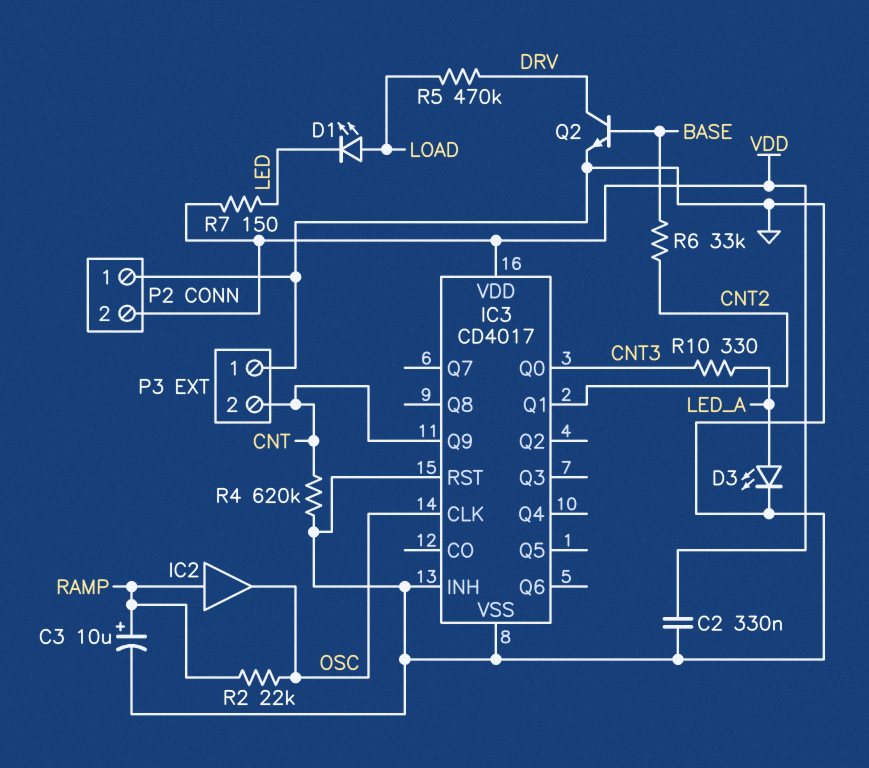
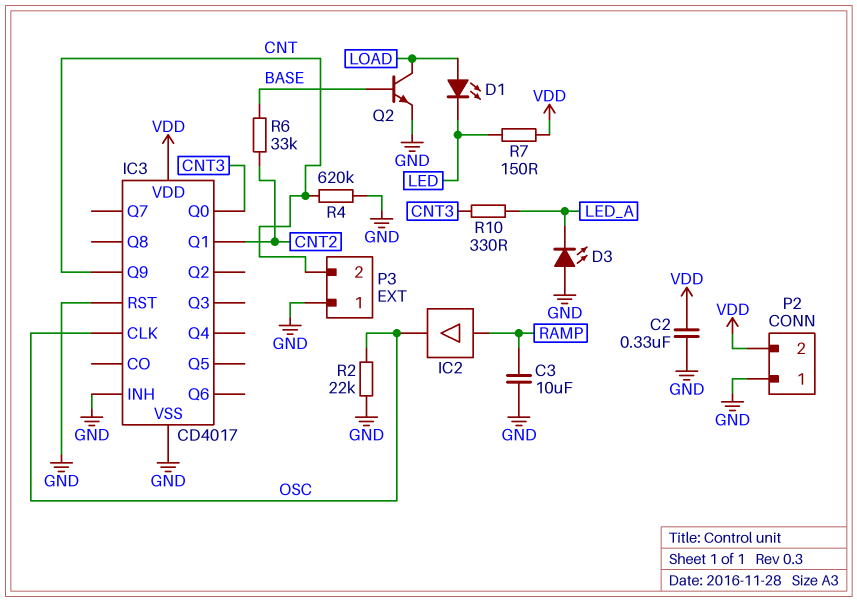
C3: 10uF (plus RAMP, minus GND) -> 10uF (GND, RAMP)
D3: LED (A LED_A, K GND) -> LED (A GND, K LED_A)
Q2: NPN (B BASE, C DRV, E GND) -> NPN (B BASE, C LOAD, E GND)
R2: 22k (OSC, RAMP) -> 22k (GND, OSC)
R5: 470k (DRV, LOAD) -> none

